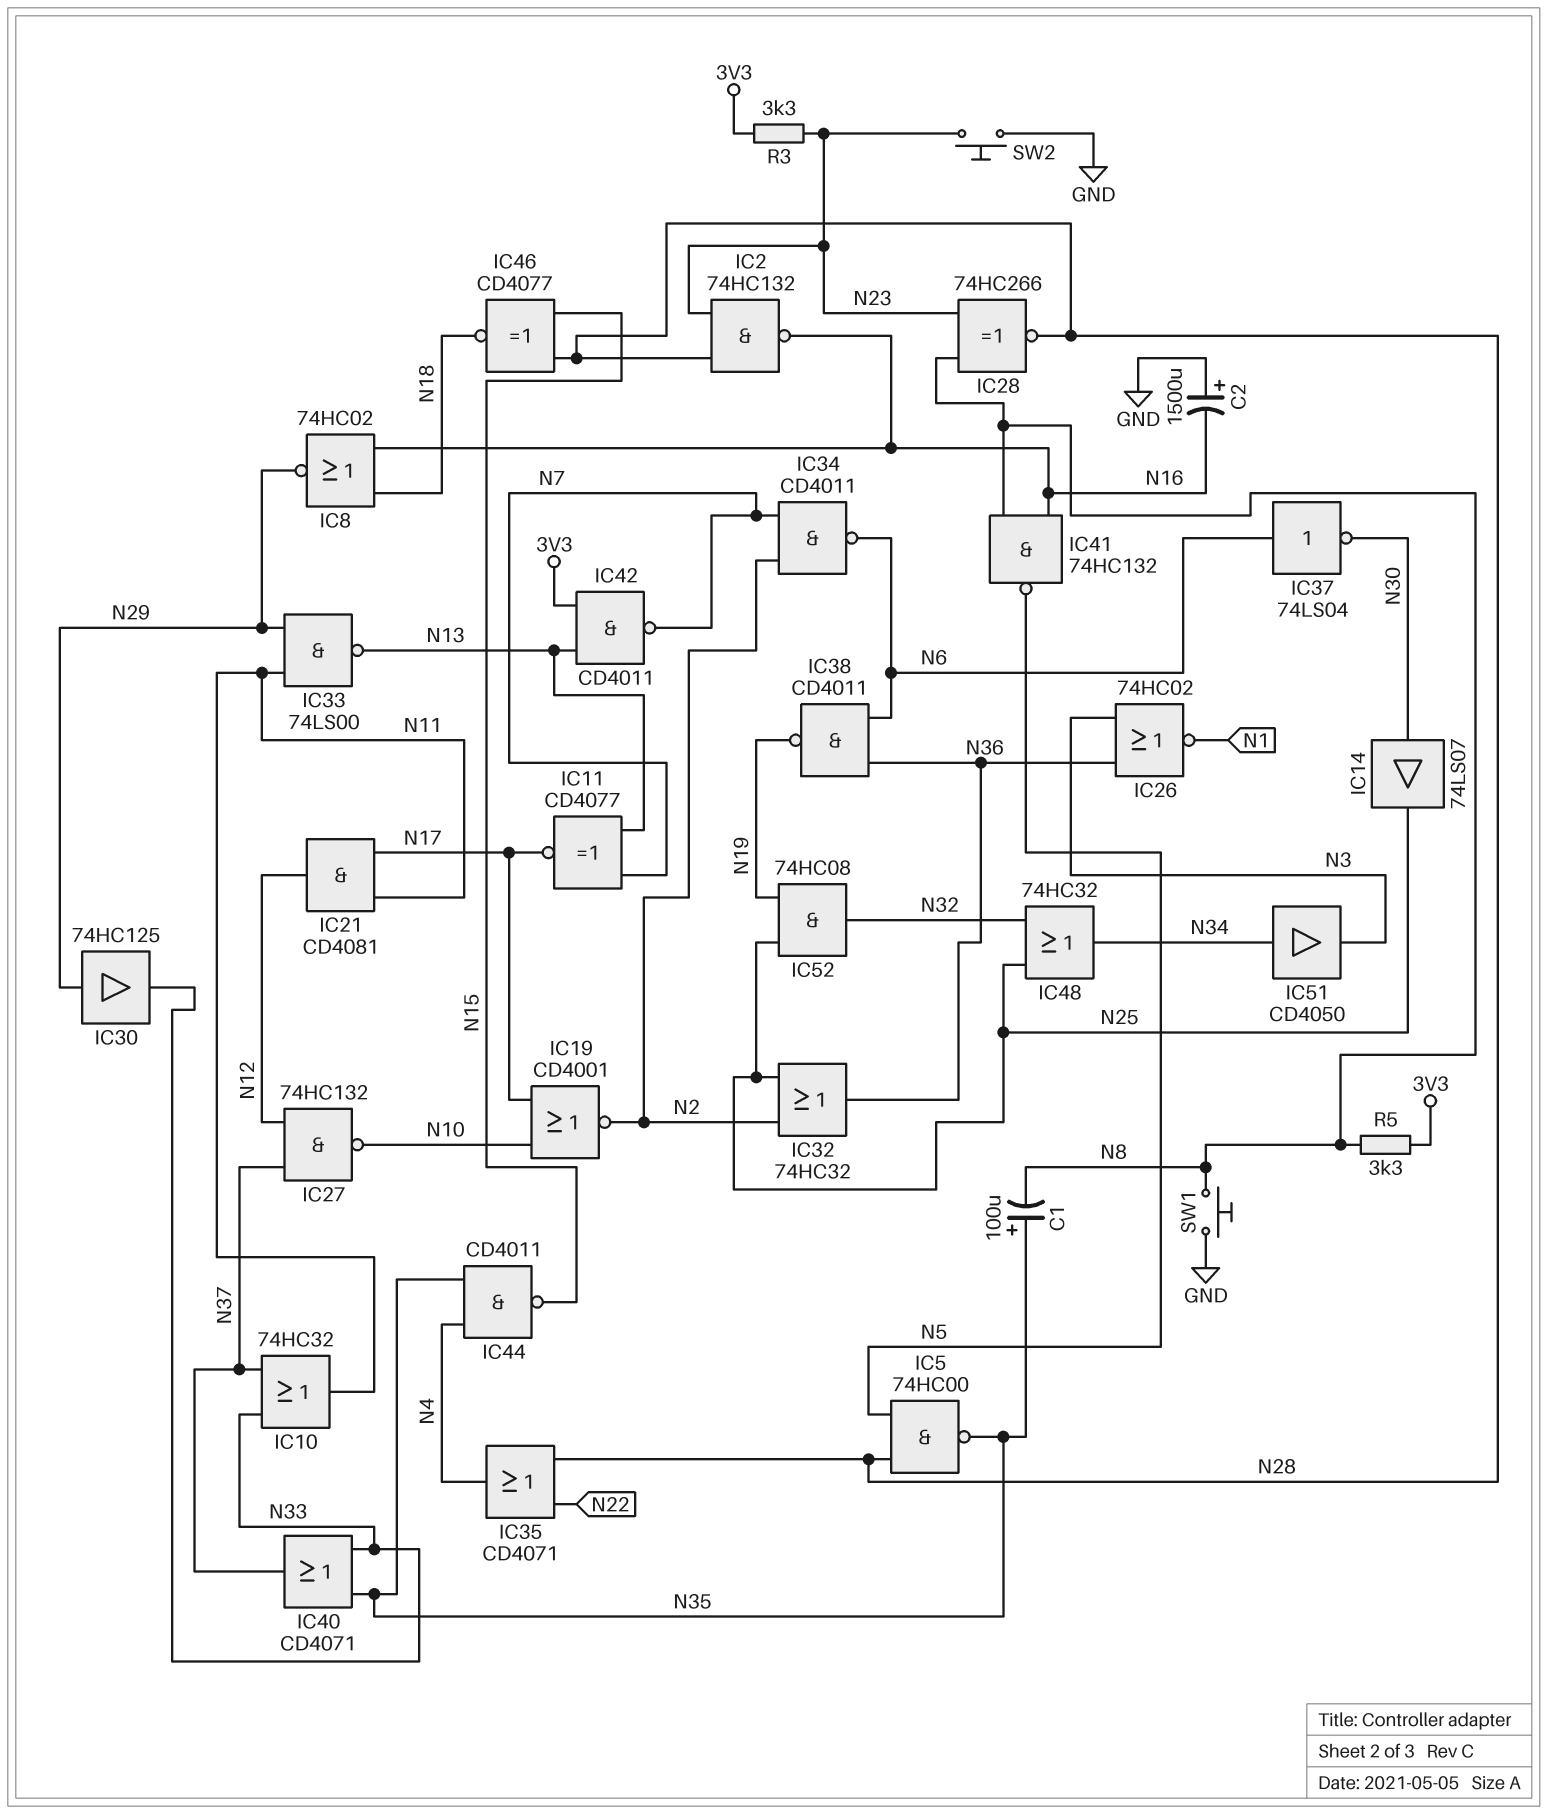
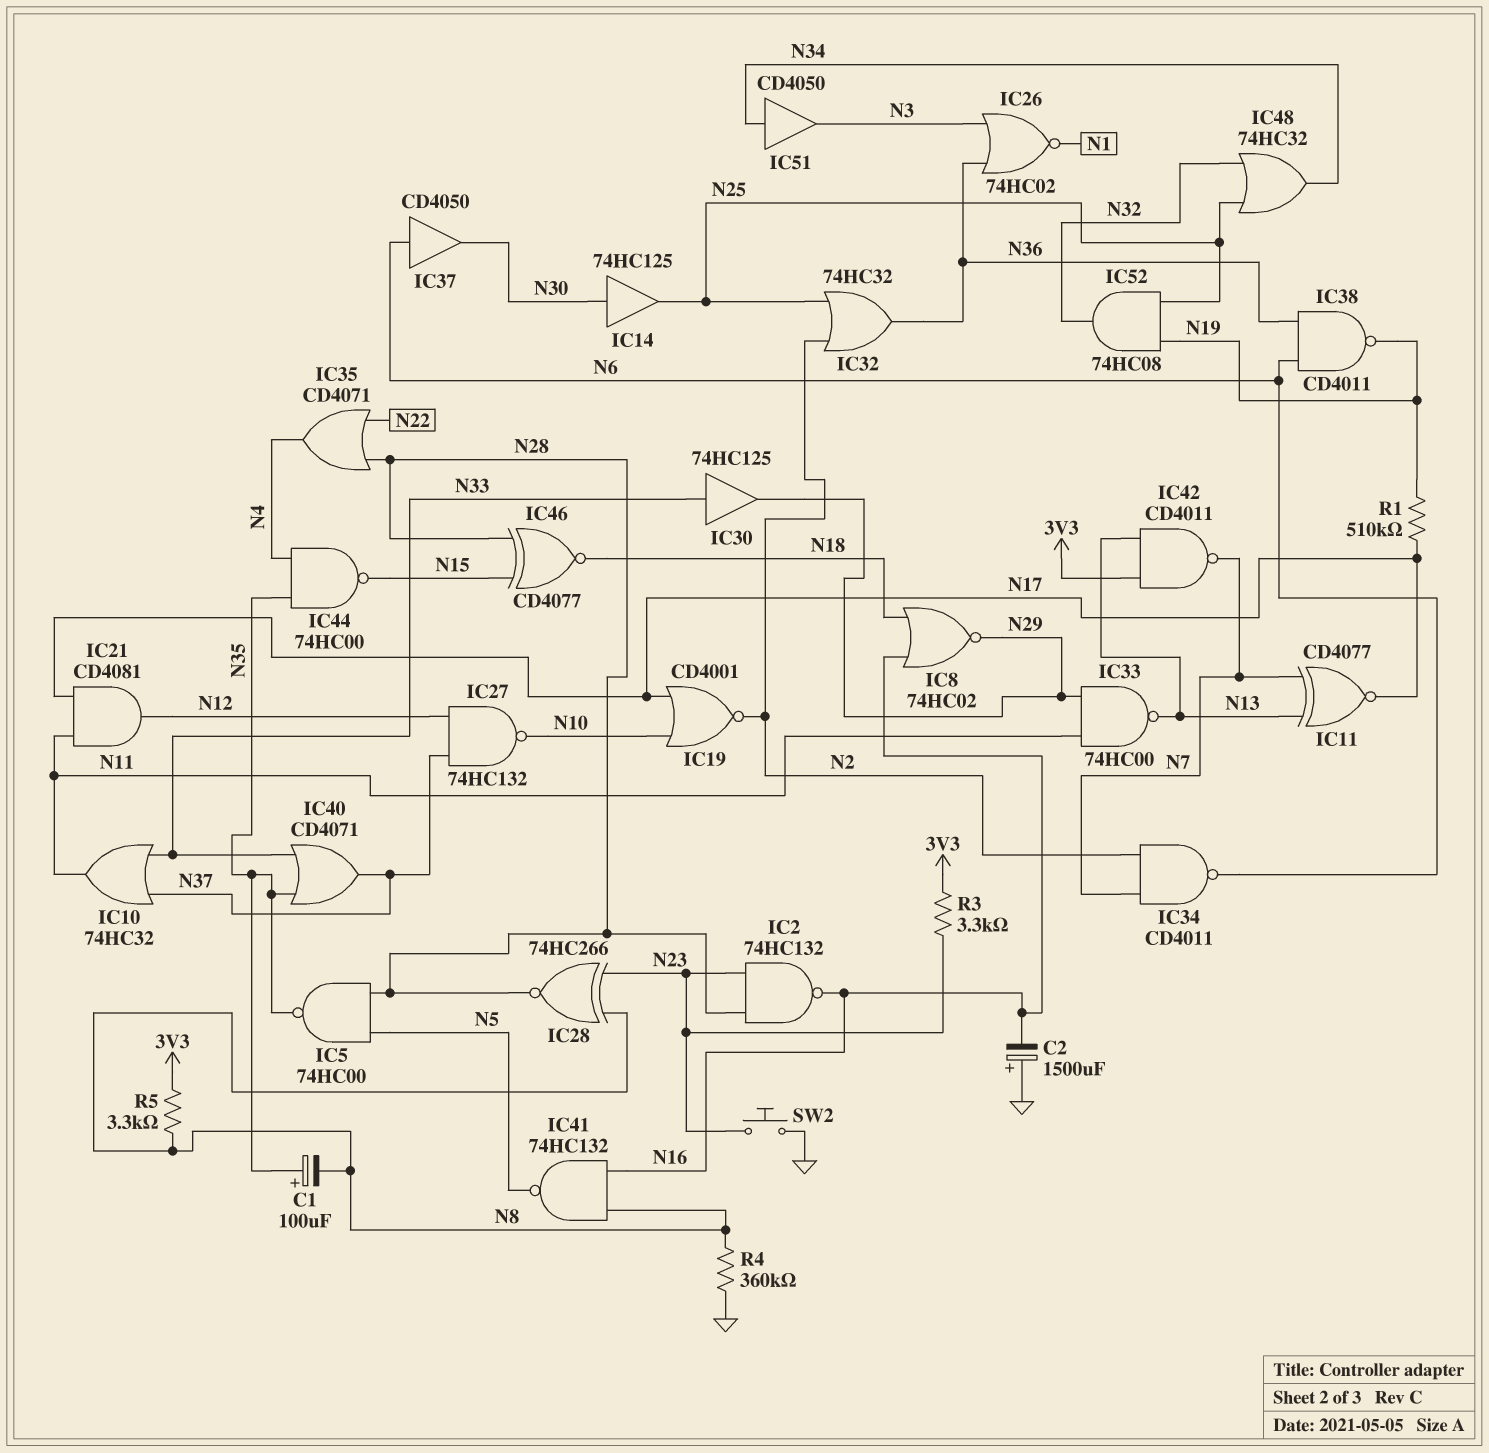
IC14: buffer 74LS07 (in N30, out N25) -> buffer 74HC125 (in N30, out N25)
IC30: buffer 74HC125 (in N29, out N33) -> buffer 74HC125 (in N33, out N29)
IC33: NAND 74LS00 (in N11, in N29, out N13) -> NAND 74HC00 (in N11, in N29, out N13)
IC37: NOT 74LS04 (in N6, out N30) -> buffer CD4050 (in N6, out N30)
IC44: NAND CD4011 (in N4, in N35, out N15) -> NAND 74HC00 (in N4, in N35, out N15)
R1: none -> 510k (N17, N19)
R4: none -> 360k (GND, N8)
SW1: button (GND, N8) -> none

